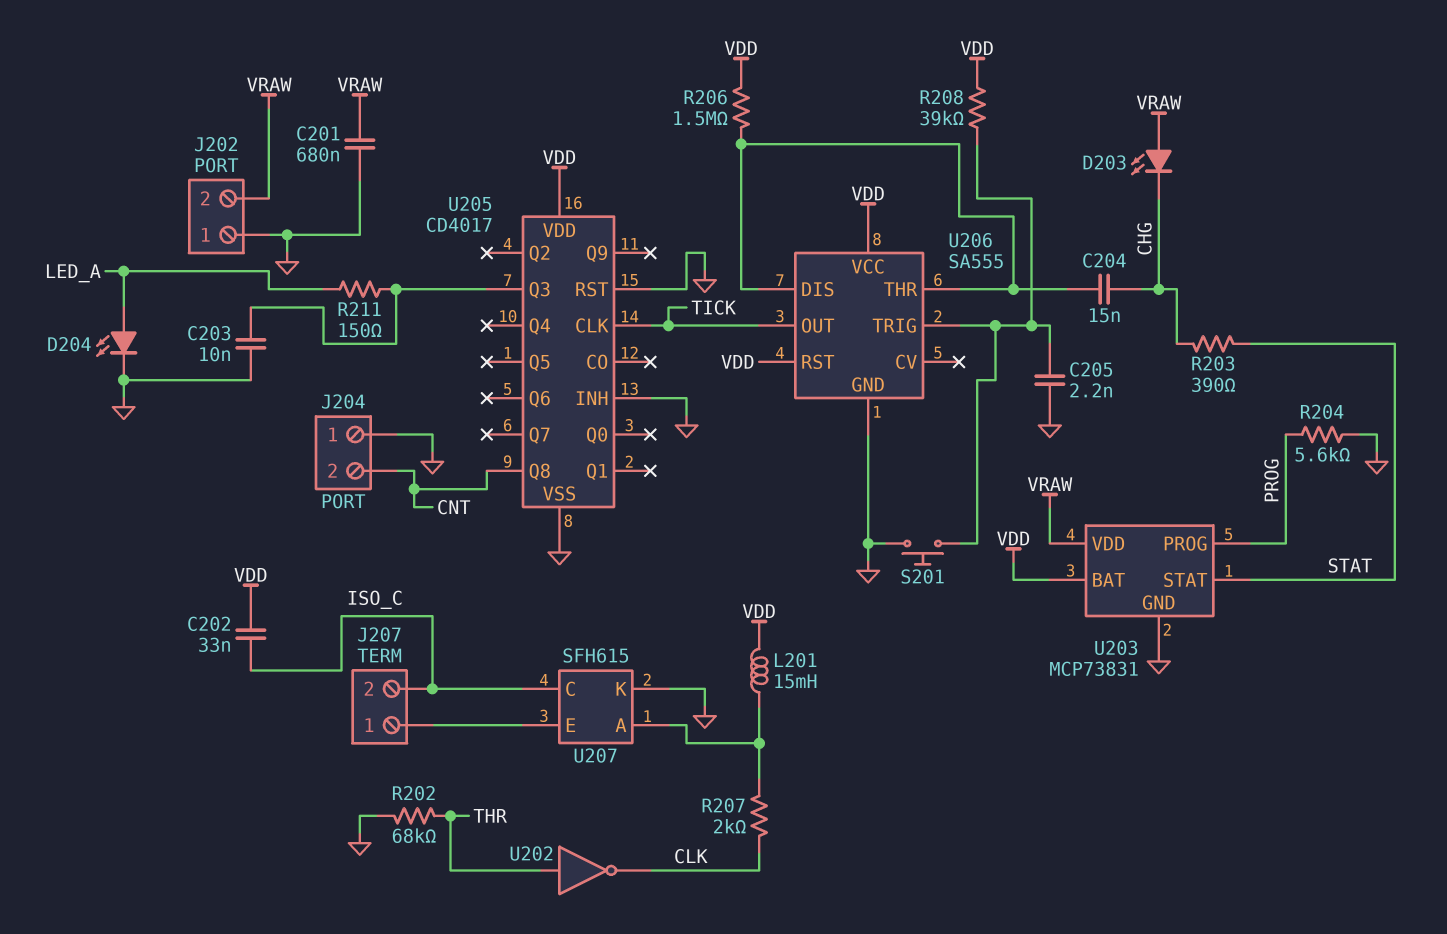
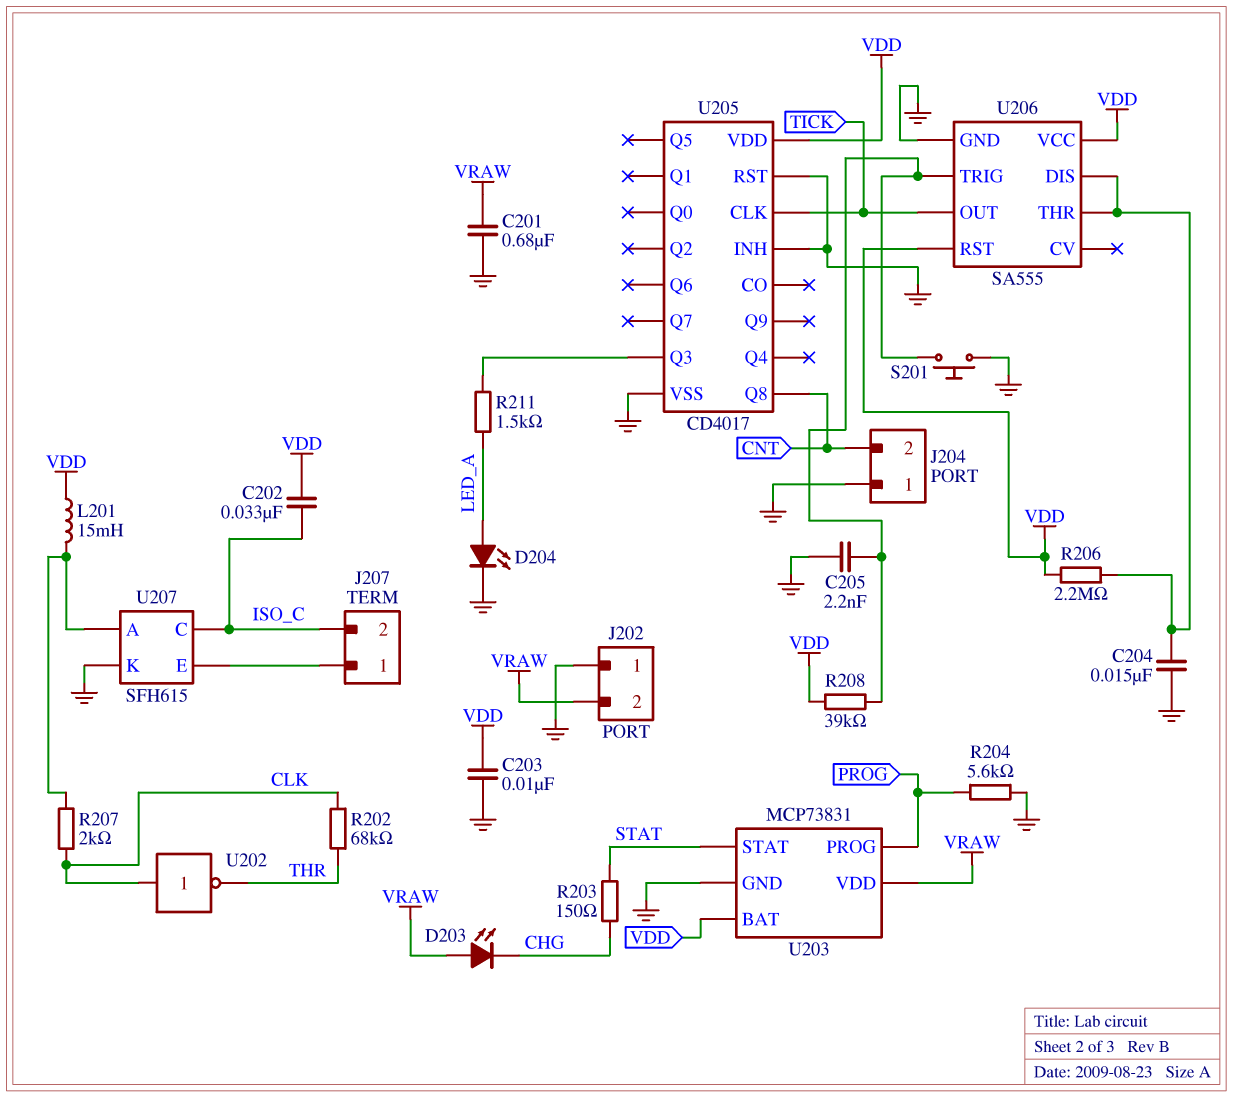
C203: 10nF (GND, U205/Q3) -> 10nF (GND, VDD)
C204: 15nF (CHG, U206/DIS) -> 15nF (GND, U206/DIS)
R202: 68k (GND, THR) -> 68k (CLK, THR)
R203: 390 (CHG, STAT) -> 150 (CHG, STAT)
R206: 1.5M (U206/DIS, VDD) -> 2.2M (U206/DIS, VDD)
R211: 150 (LED_A, U205/Q3) -> 1.5k (LED_A, U205/Q3)
U202: NOT (in THR, out CLK) -> NOT (in CLK, out THR)

